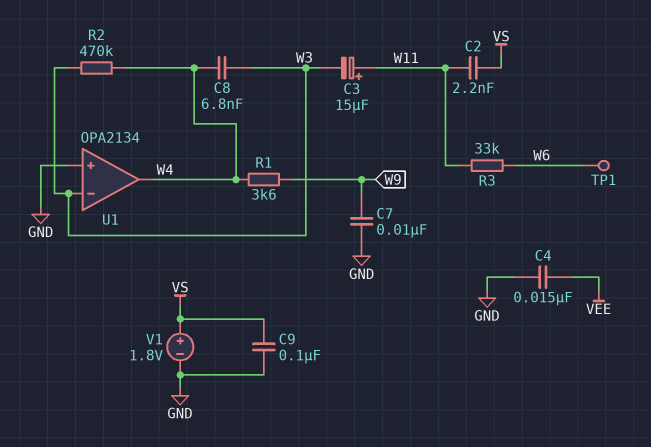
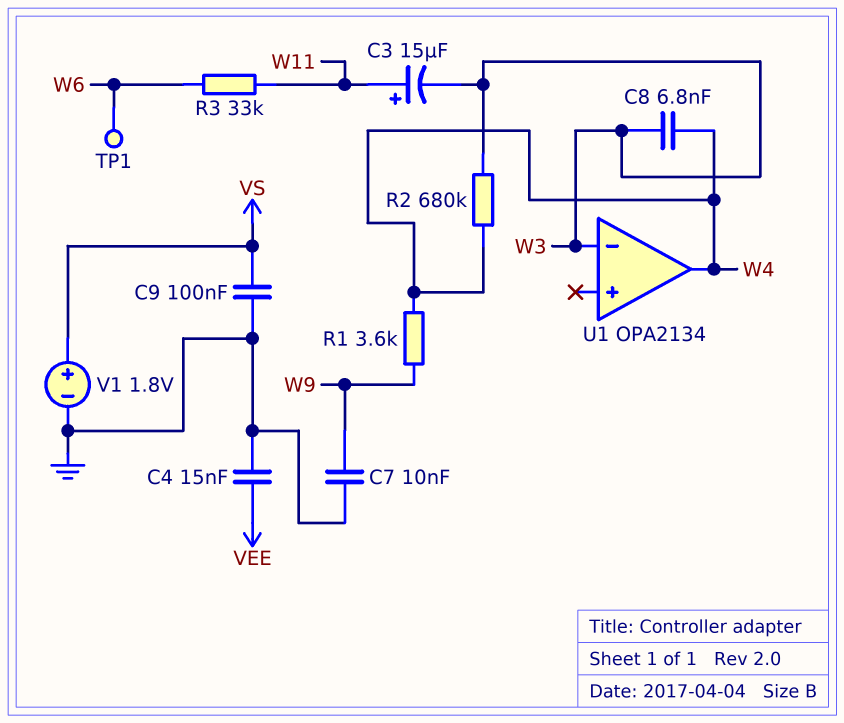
C2: 2.2nF (VS, W11) -> none
R2: 470k (W3, W4) -> 680k (W3, W4)
U1 pin in+: GND -> none

